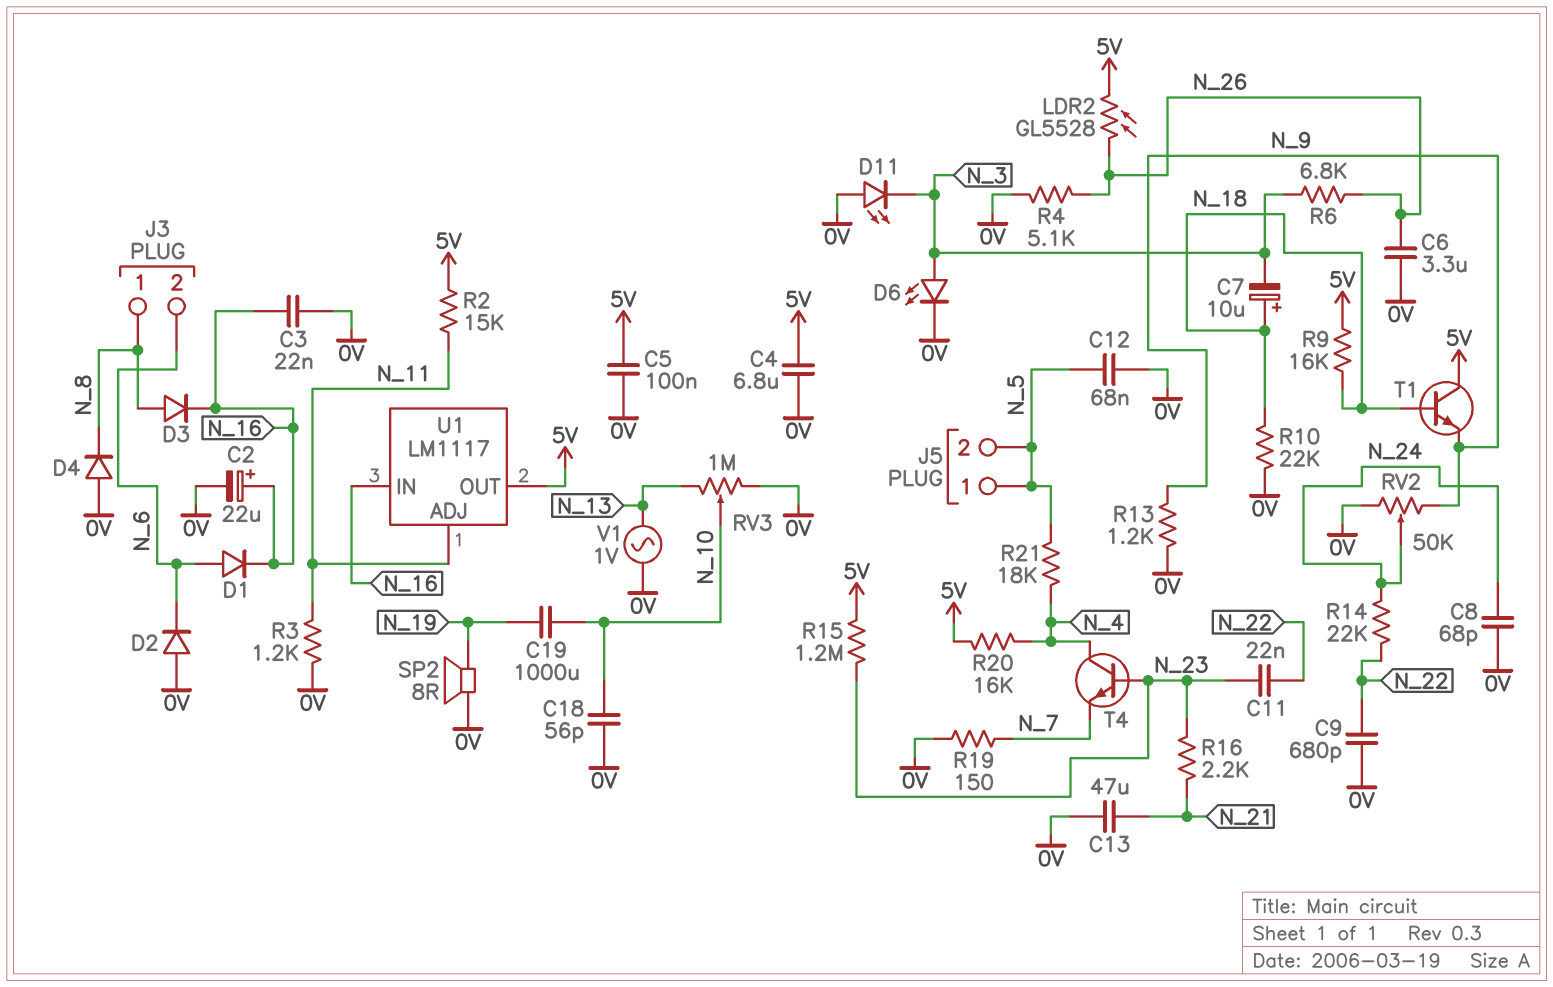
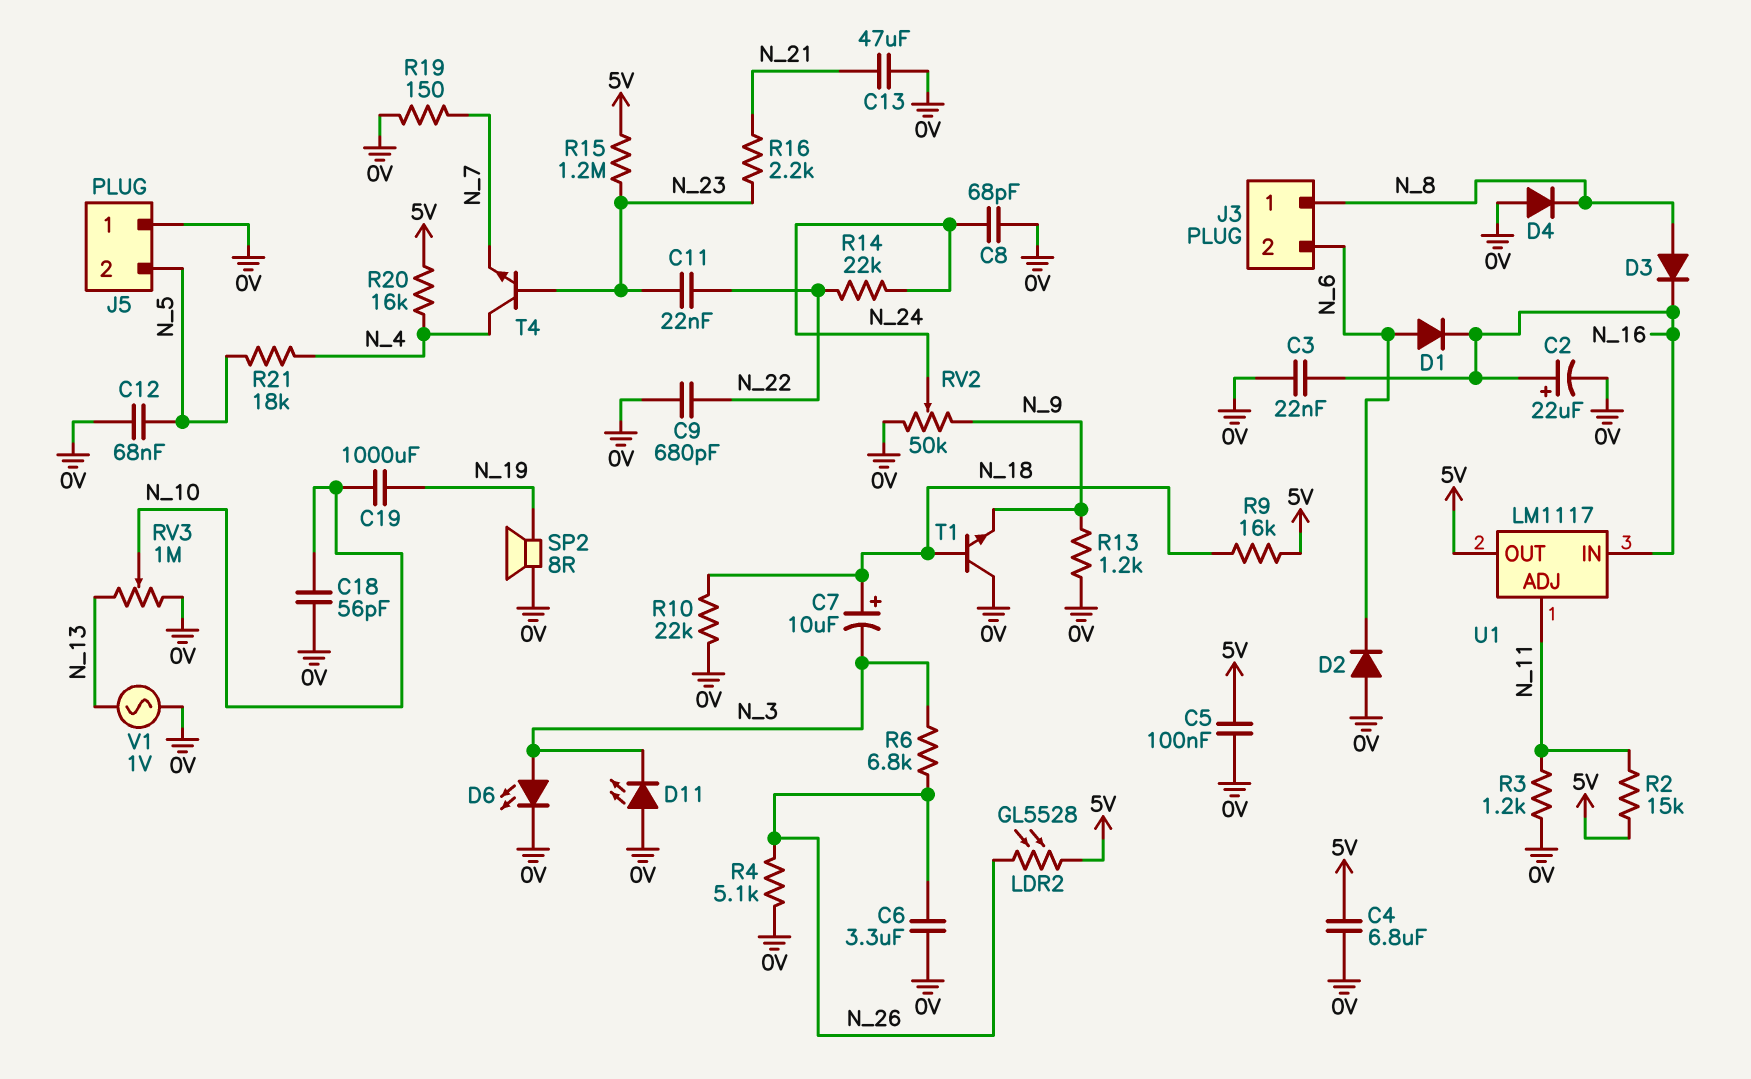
J5 pin 1: N_5 -> 0V
T1: NPN (B N_18, C 5V, E N_9) -> NPN (B N_18, C 0V, E N_9)

